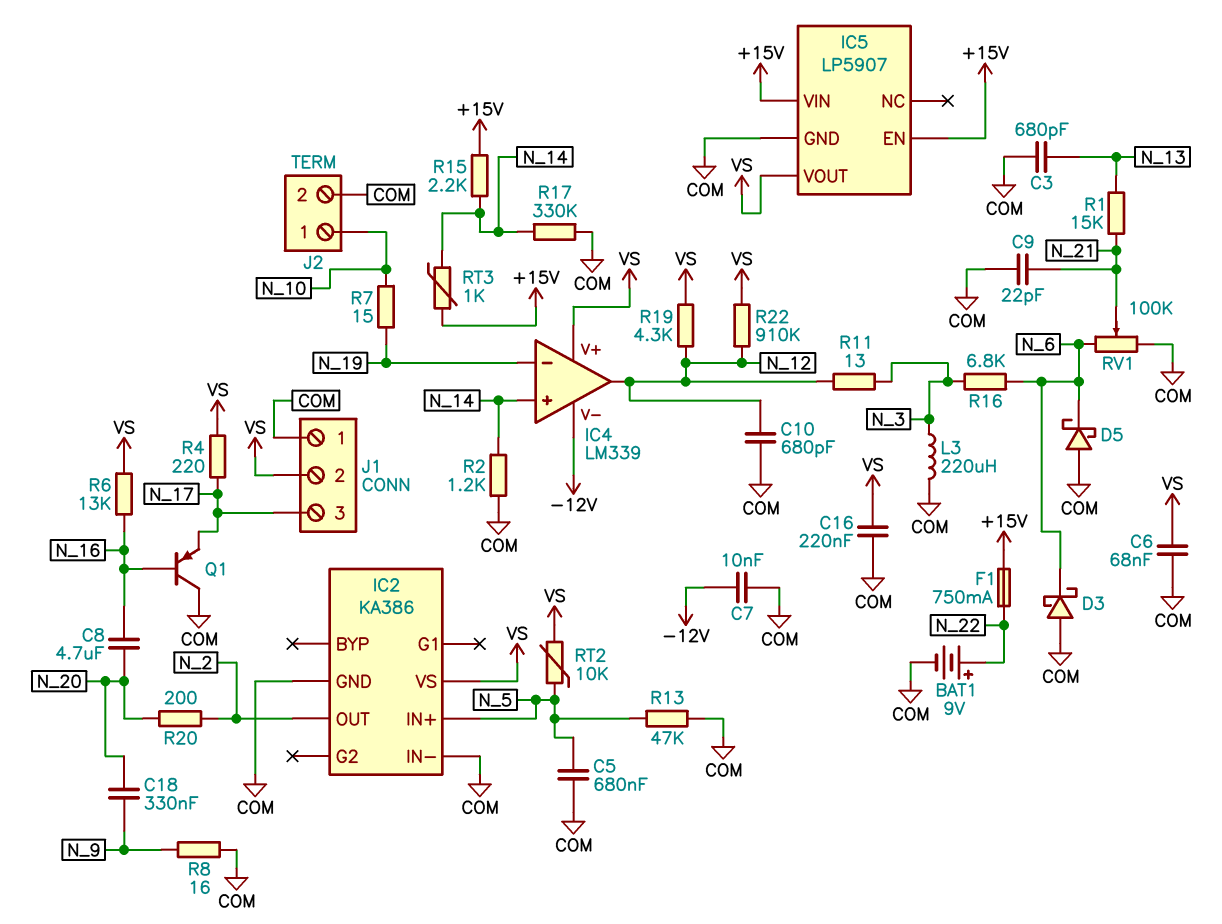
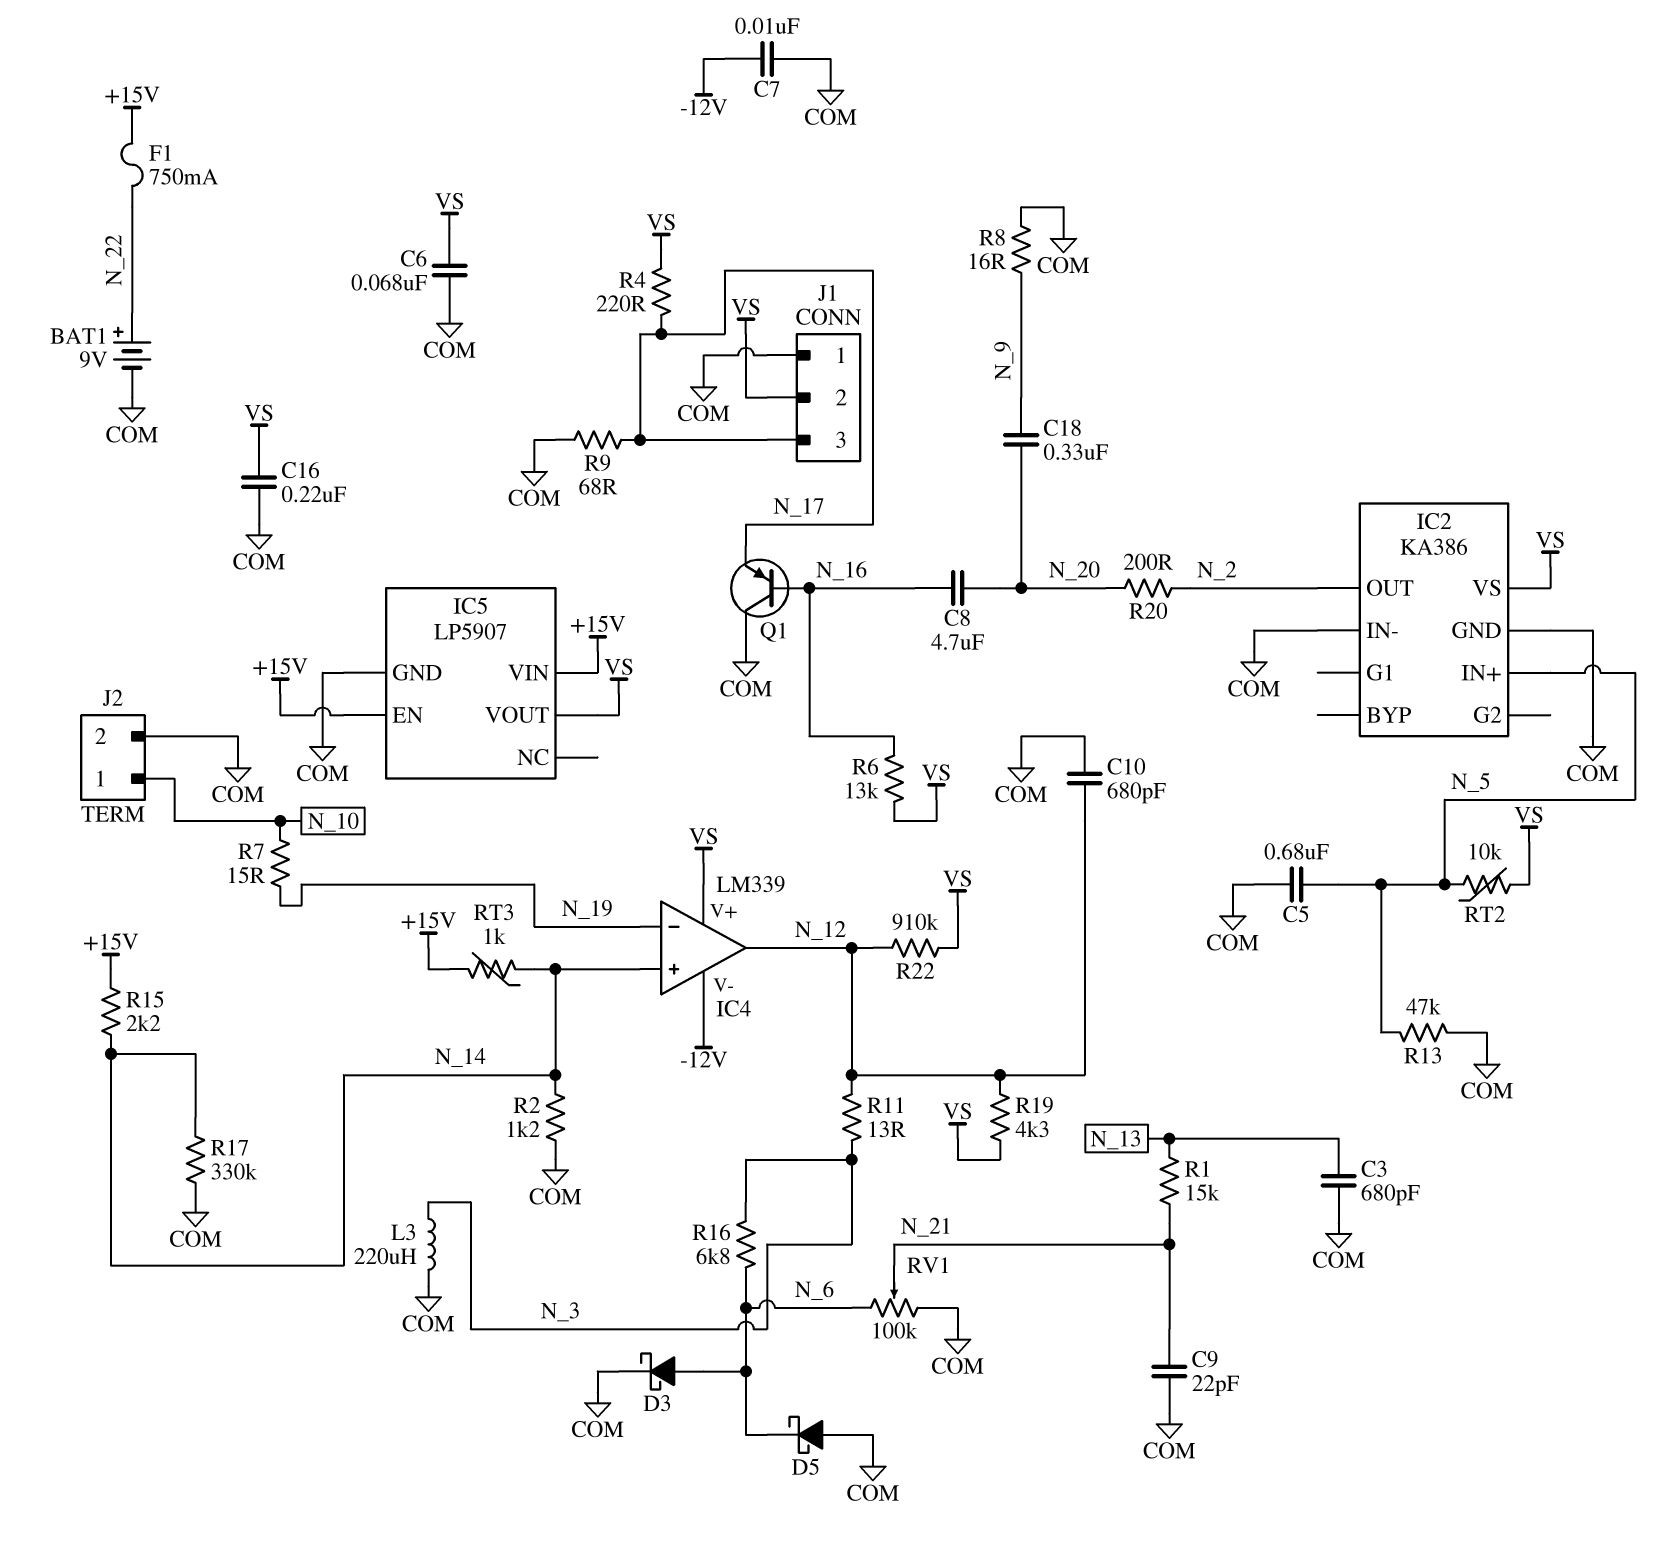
D3: schottky (A COM, K N_6) -> schottky (A N_6, K COM)
R9: none -> 68 (COM, N_17)

